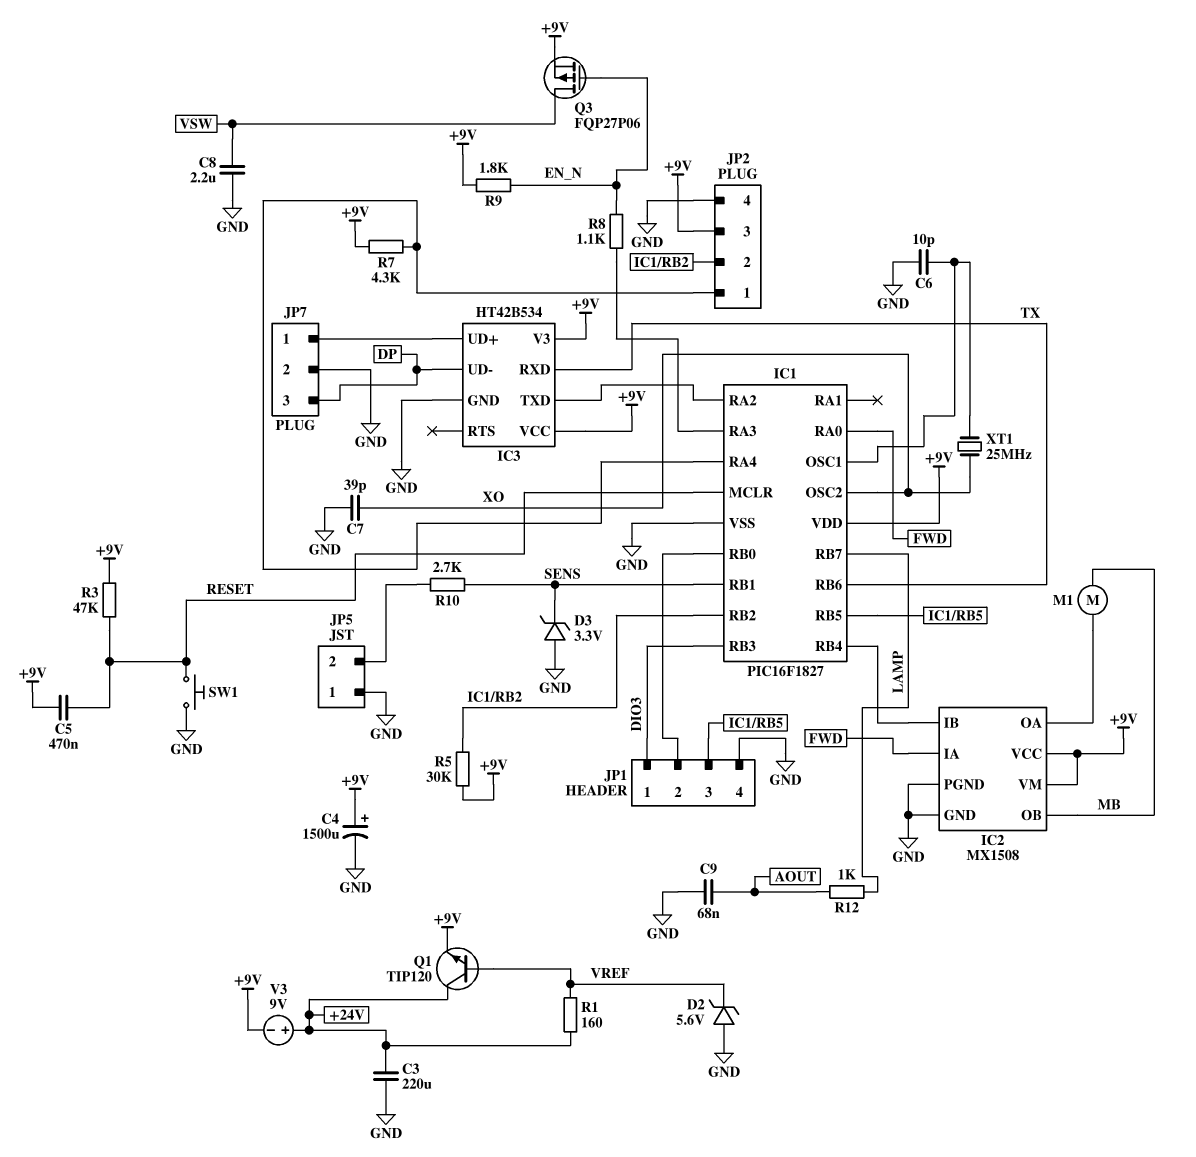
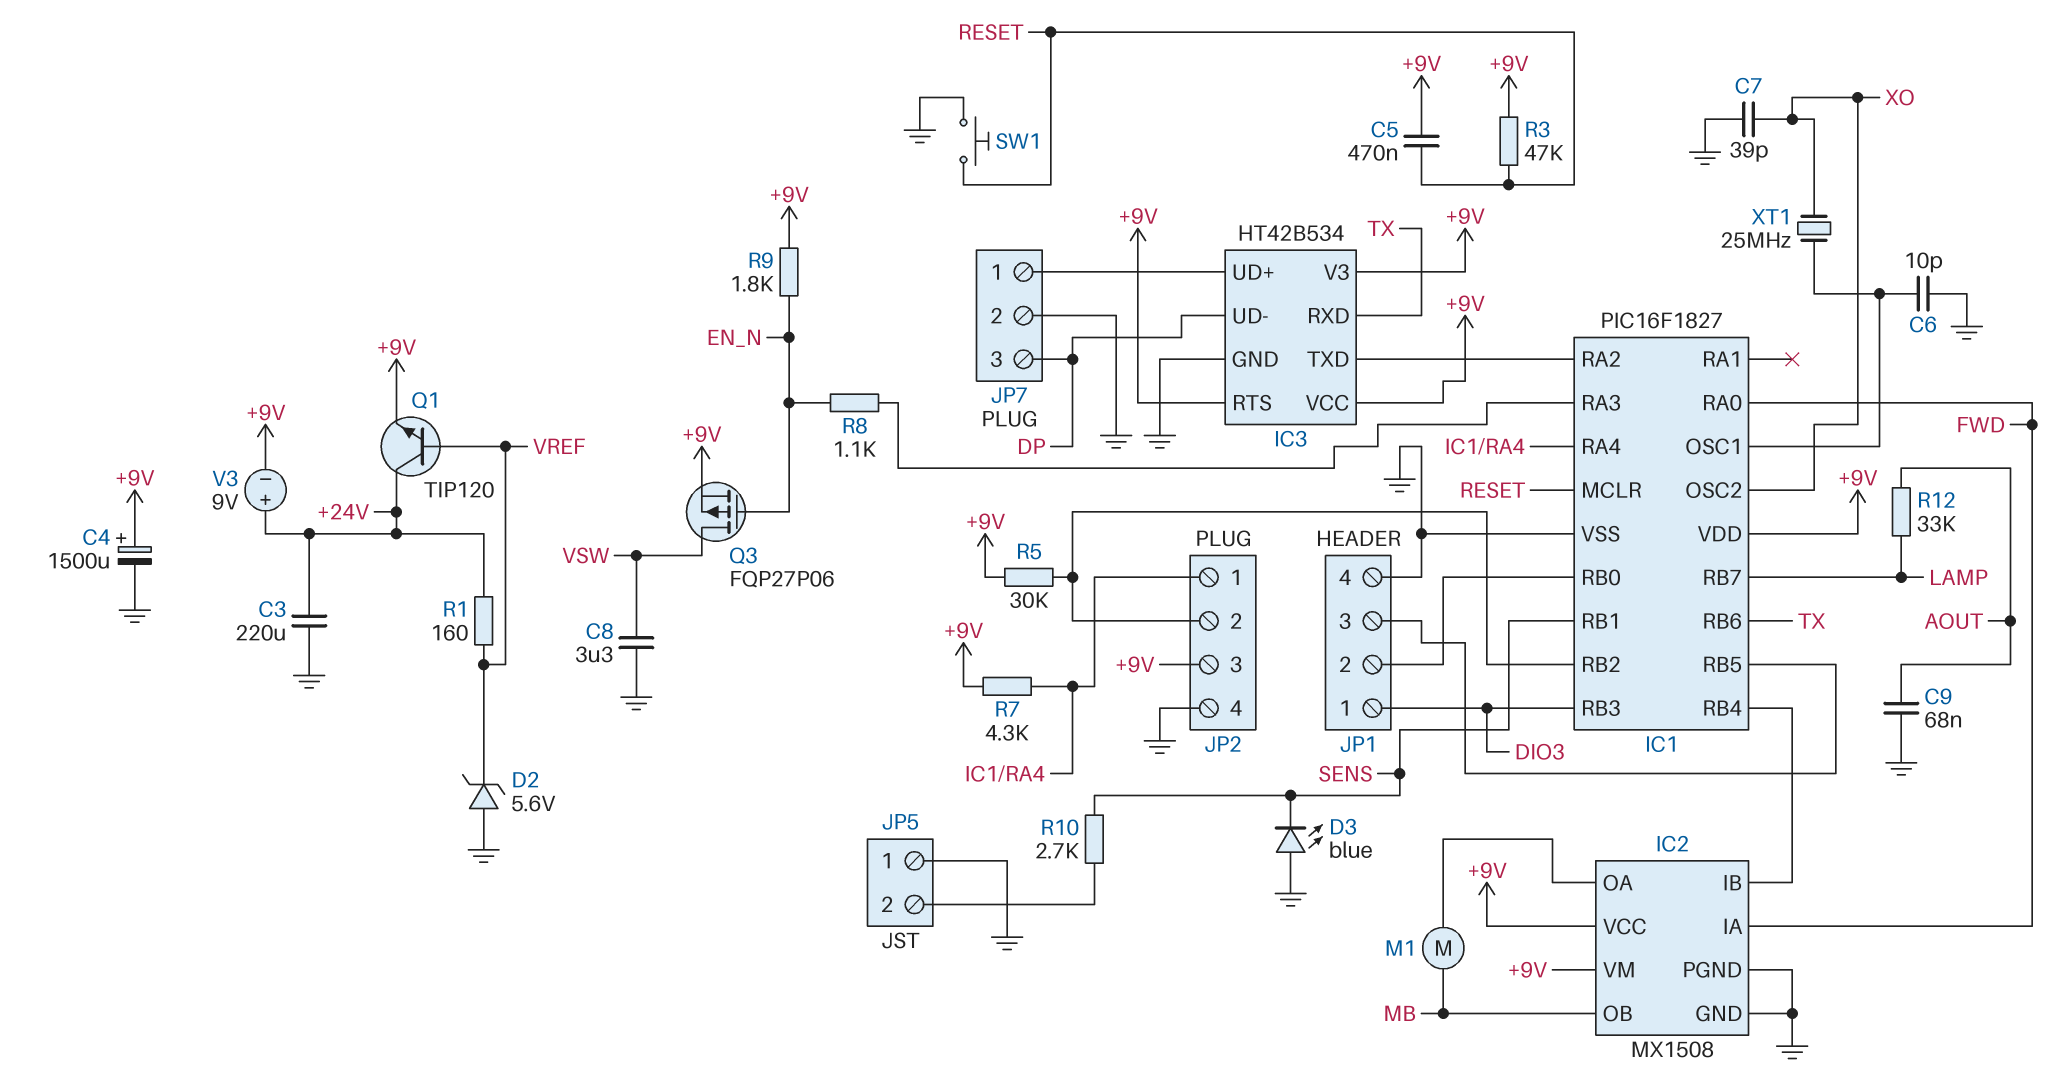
C8: 2.2uF (GND, VSW) -> 3.3uF (GND, VSW)
D3: zener 3.3V (A GND, K SENS) -> LED blue (A GND, K SENS)
IC3 pin RTS: none -> +9V
R12: 1k (AOUT, LAMP) -> 33k (AOUT, LAMP)

